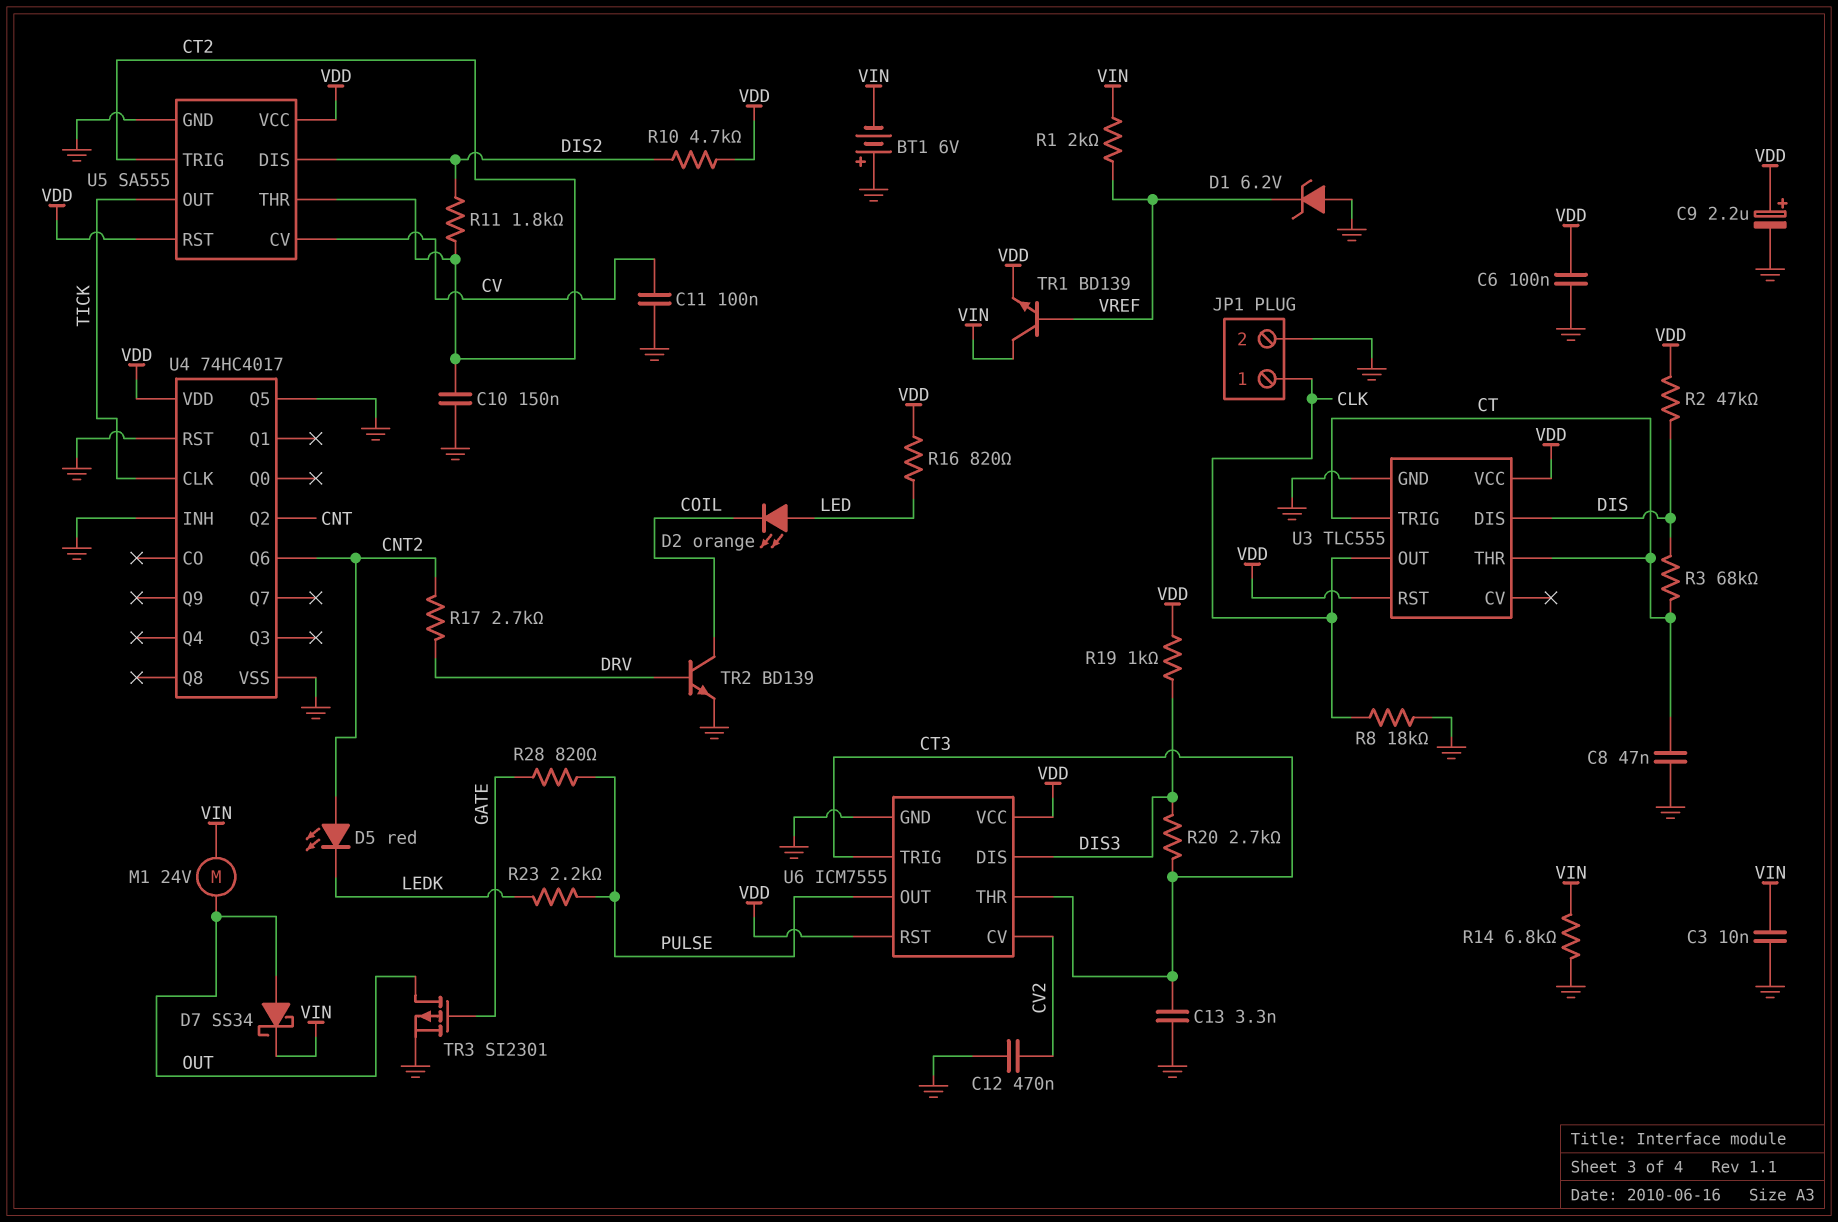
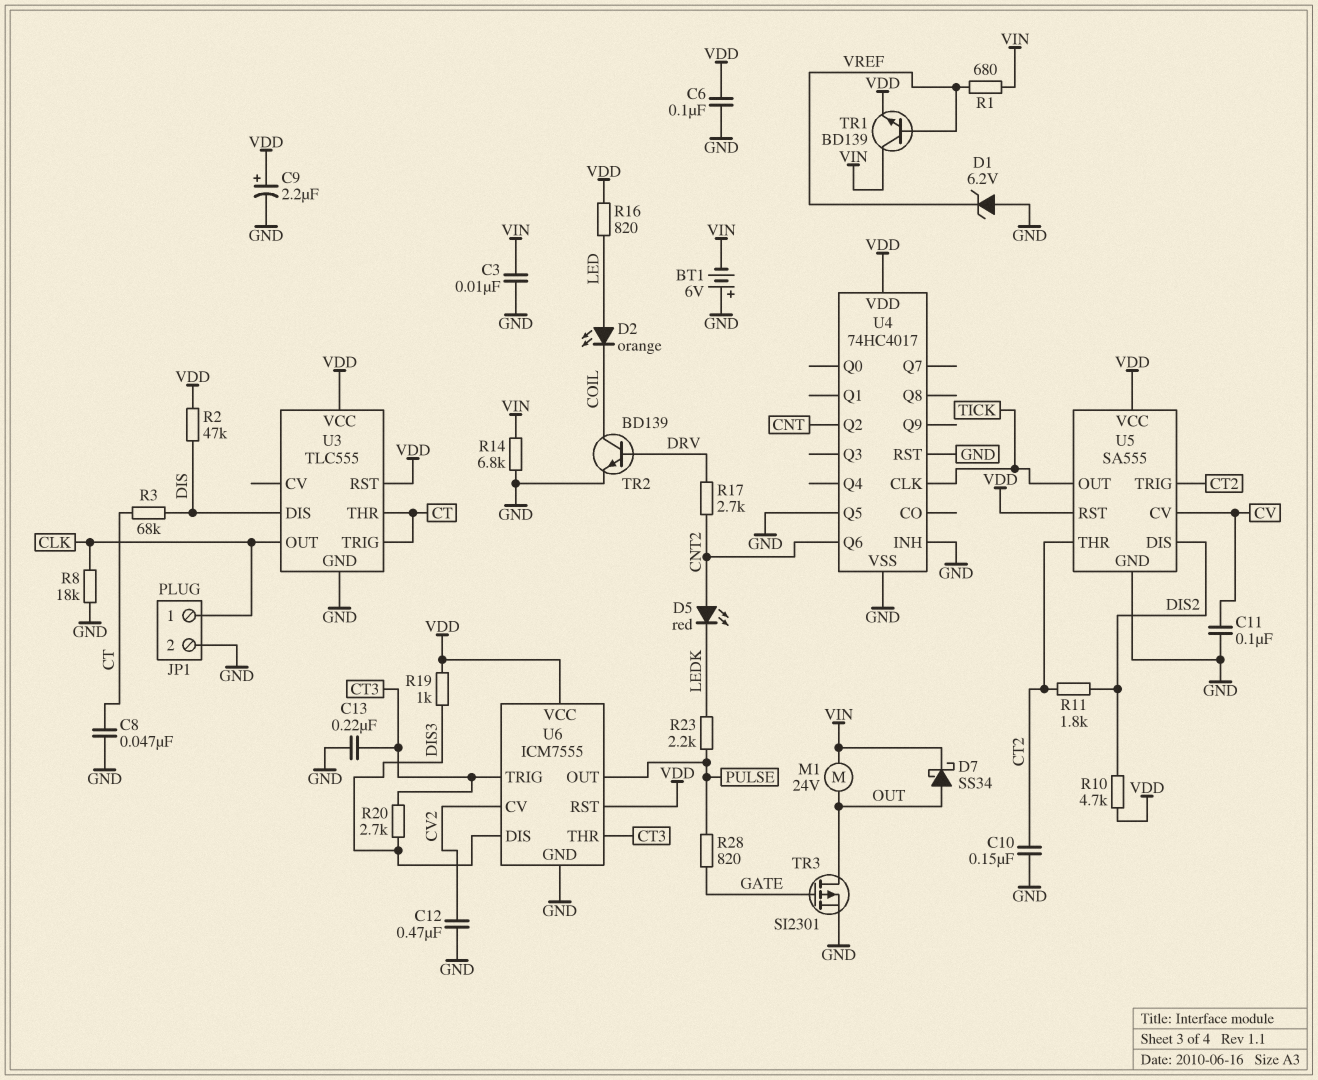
C13: 3.3nF (CT3, GND) -> 220nF (CT3, GND)
R1: 2k (VIN, VREF) -> 680 (VIN, VREF)

